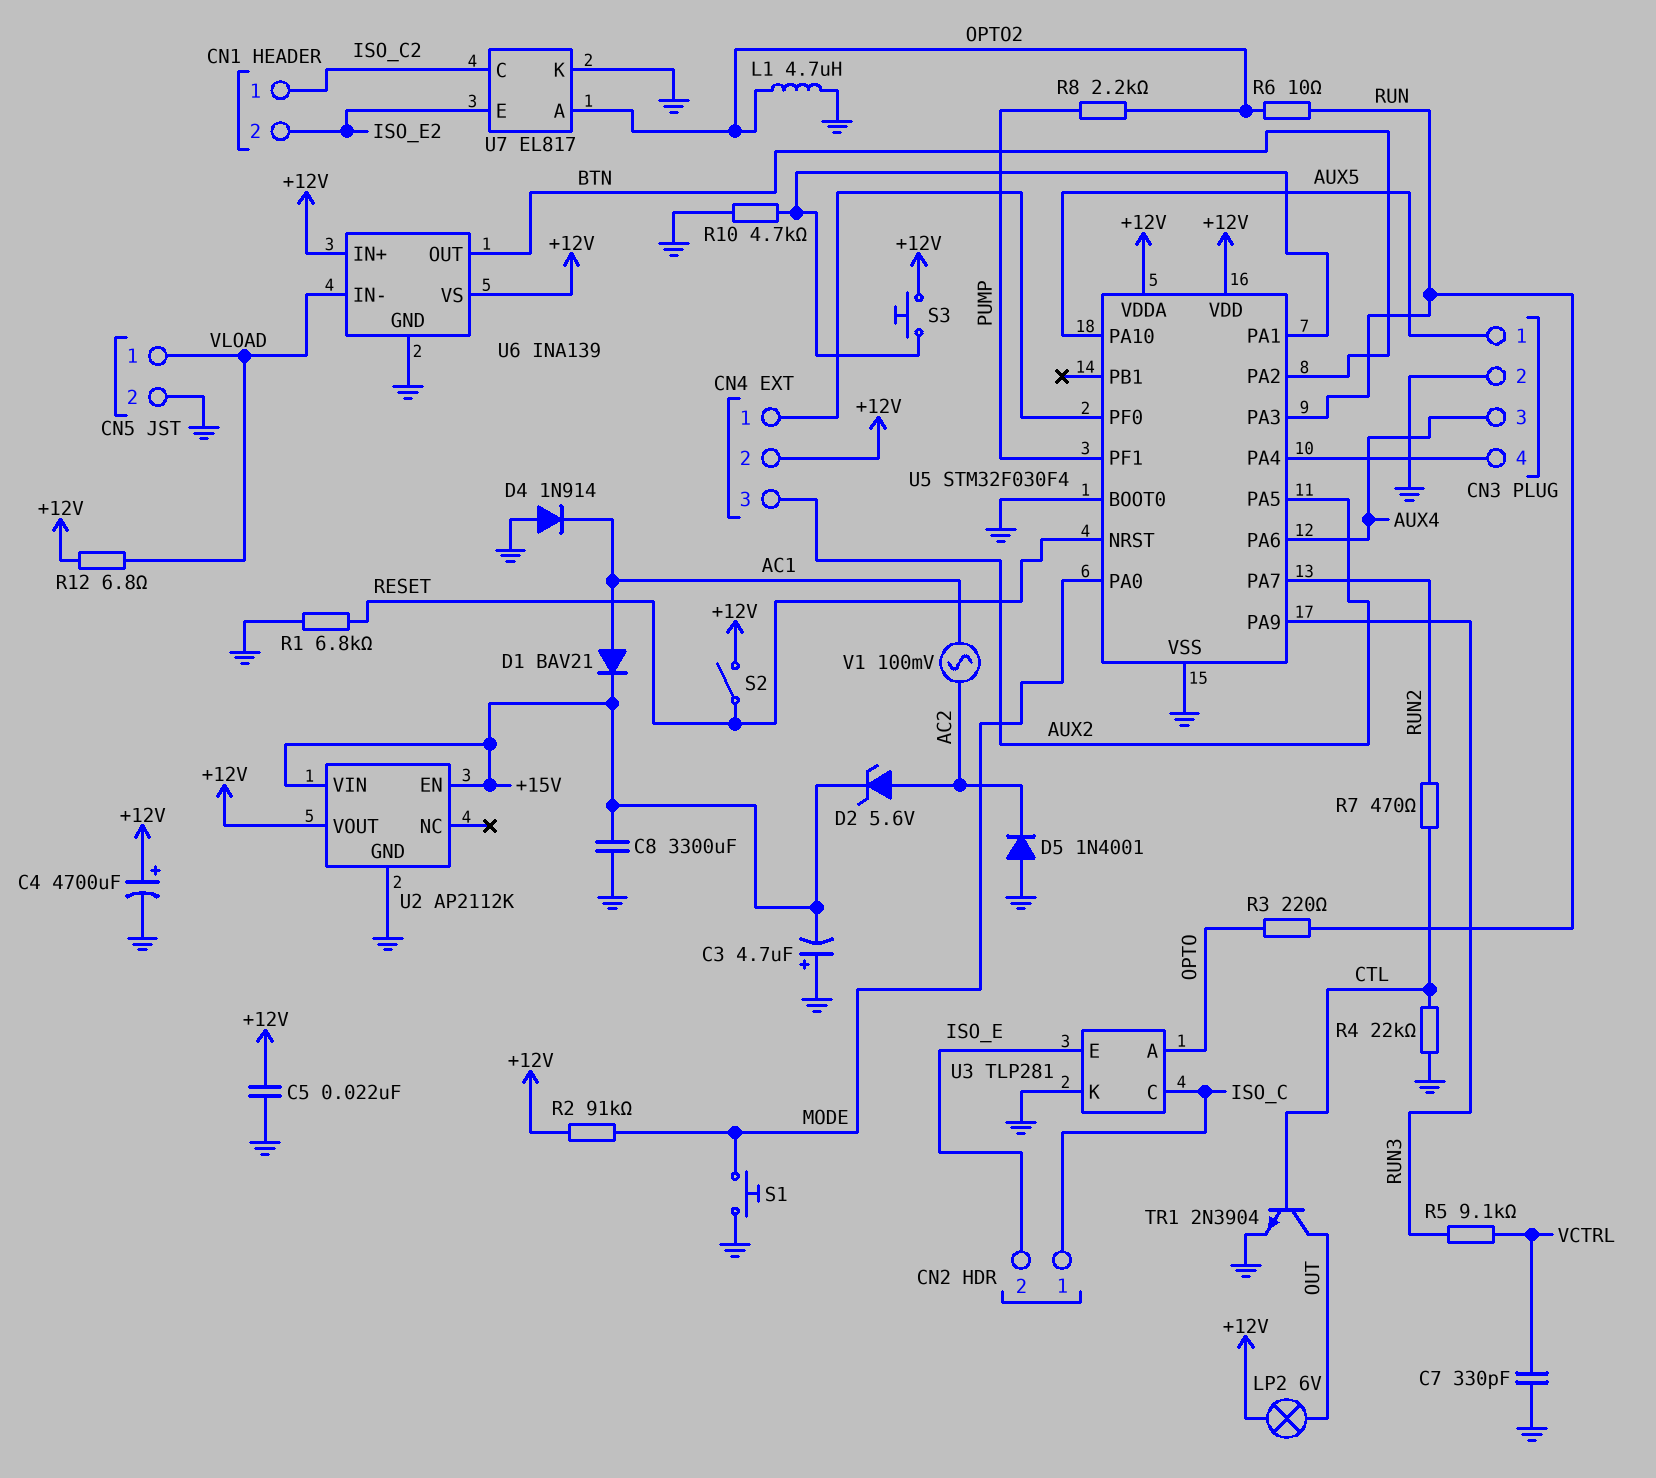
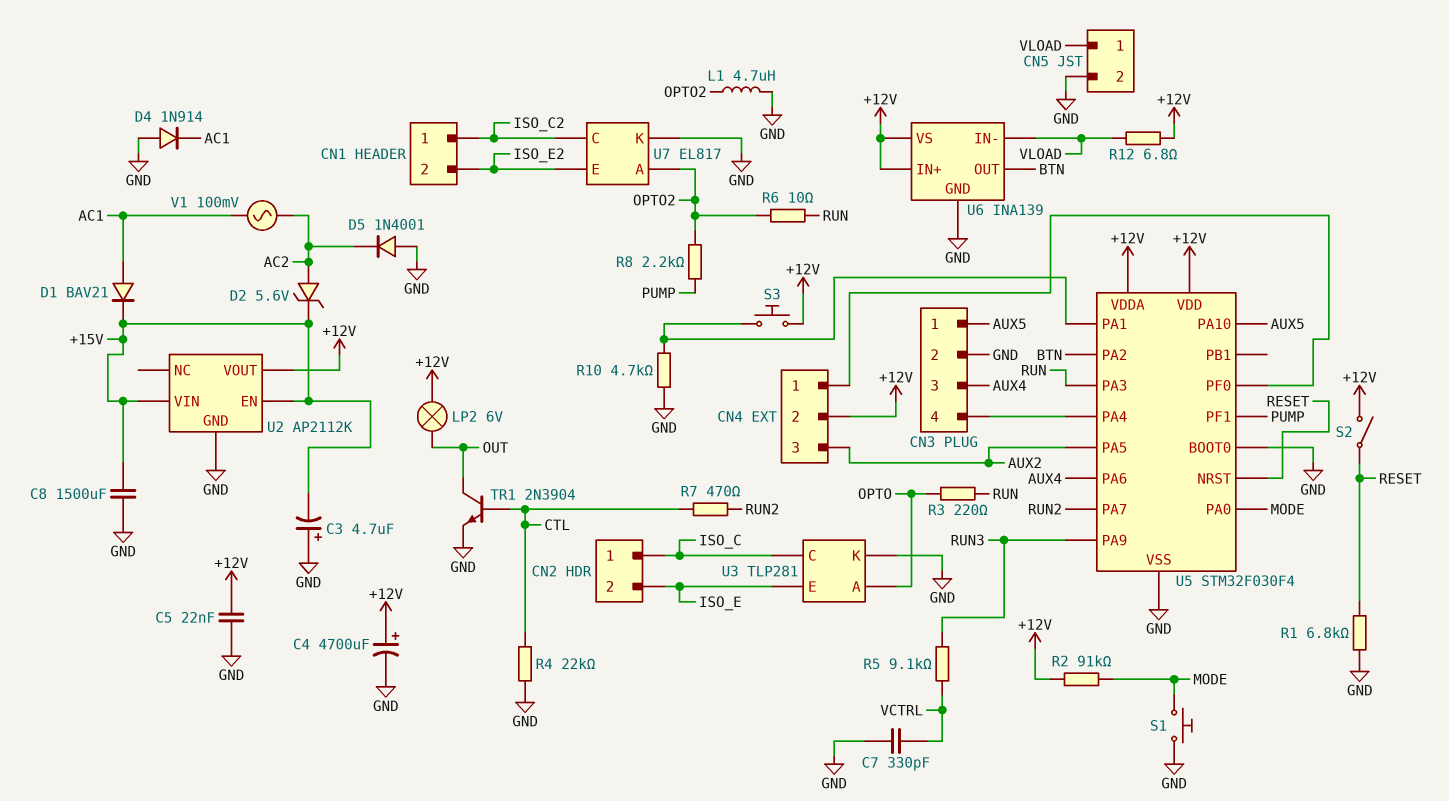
C8: 3300uF (+15V, GND) -> 1500uF (+15V, GND)

